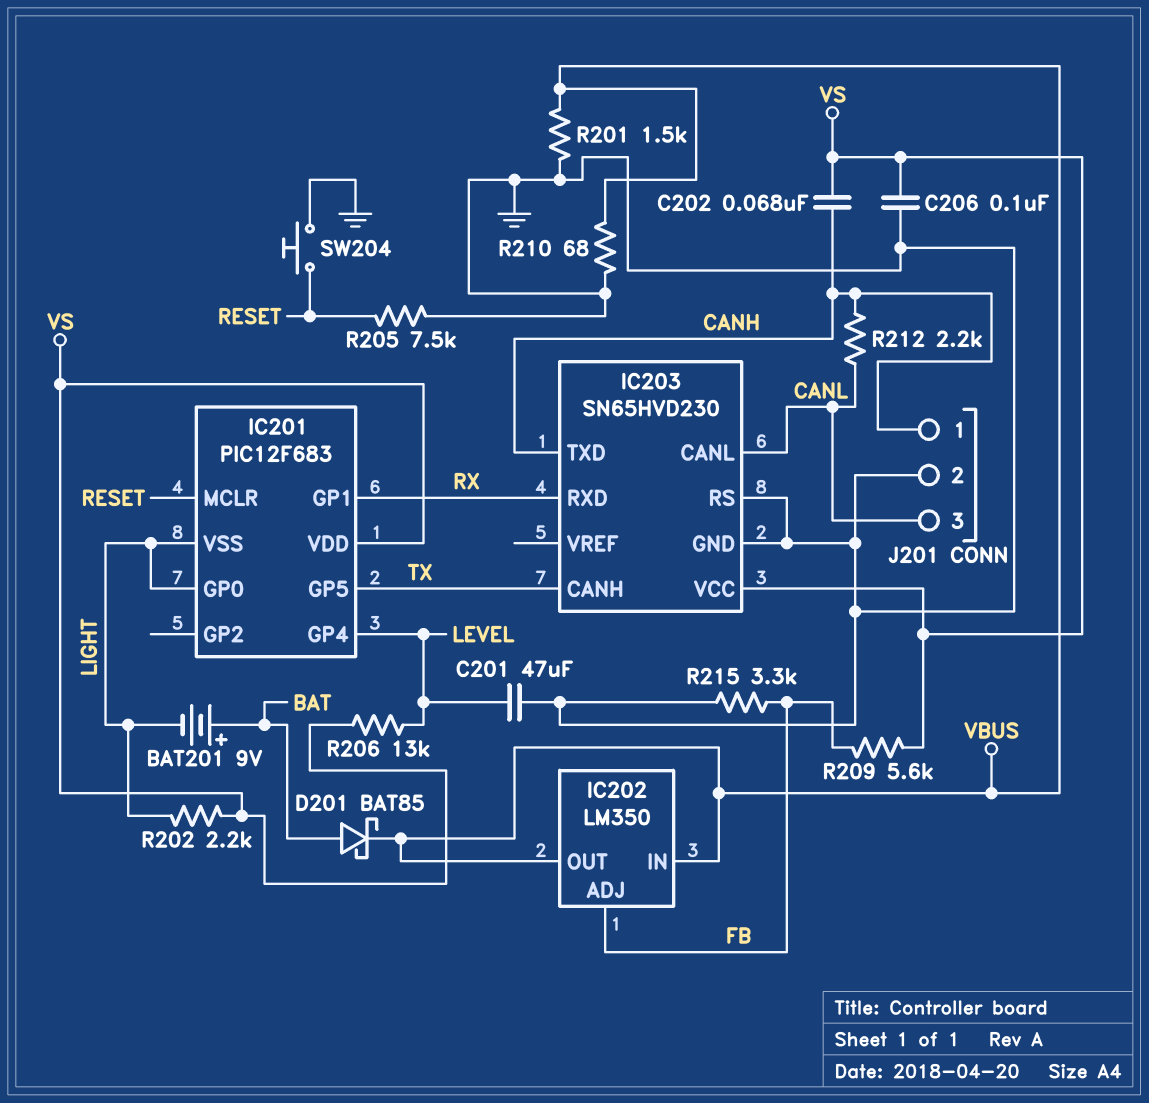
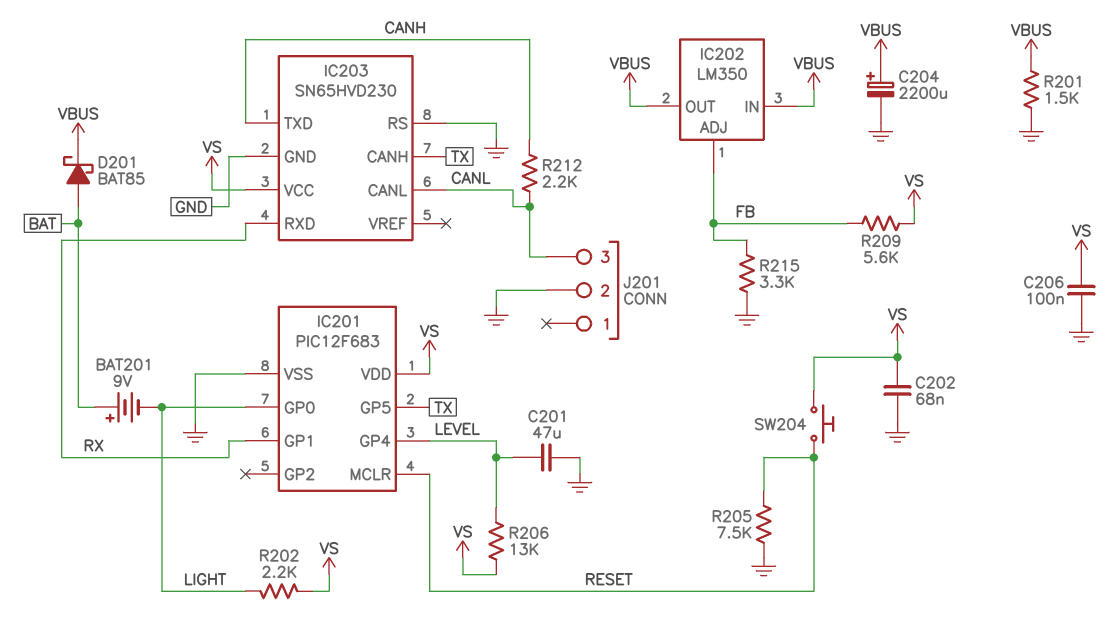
C202: 68nF (CANH, VS) -> 68nF (GND, VS)
C204: none -> 2200uF (plus VBUS, minus GND)
IC201 pin VSS: LIGHT -> GND
J201 pin 1: CANH -> none
R210: 68 (GND, VBUS) -> none
SW204: button (GND, RESET) -> button (RESET, VS)

